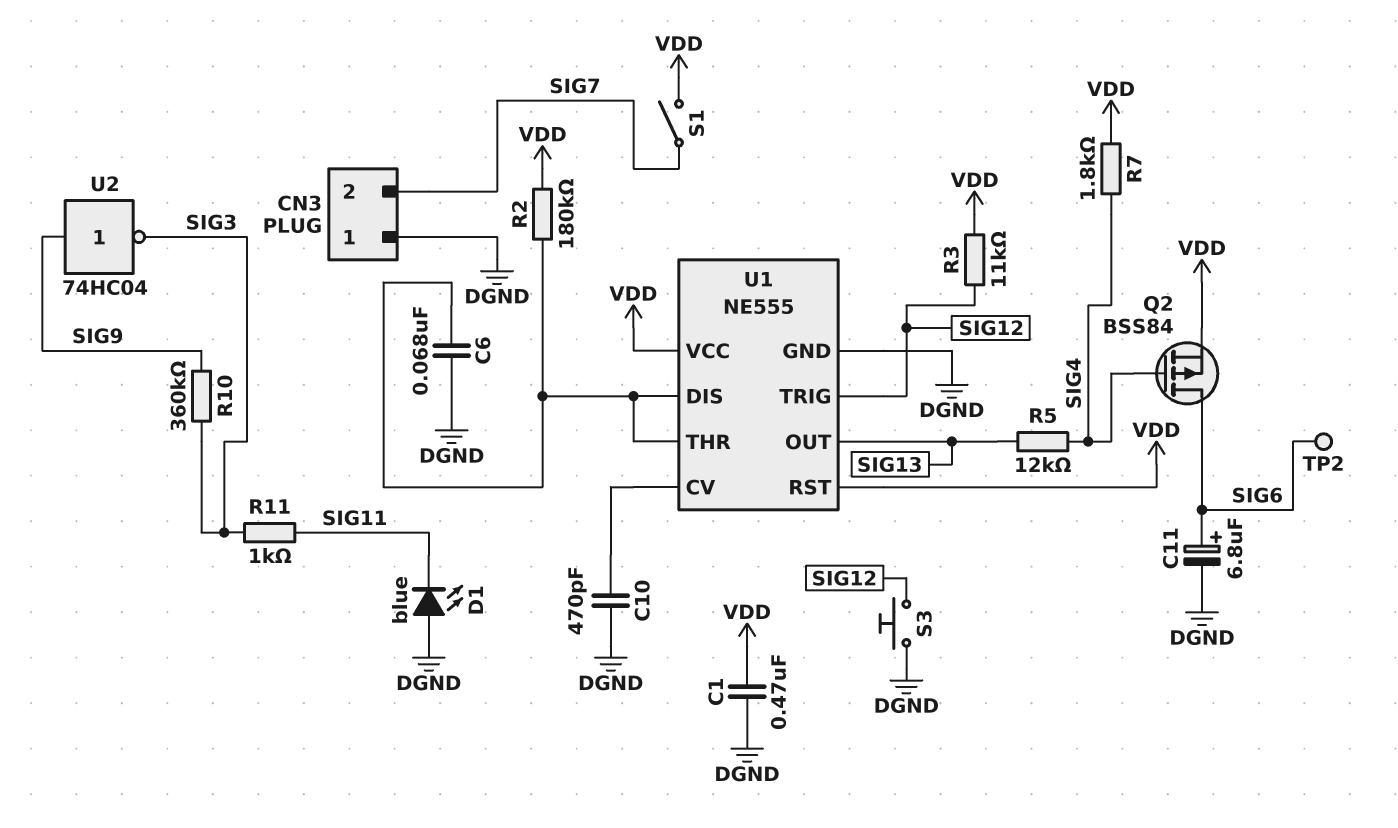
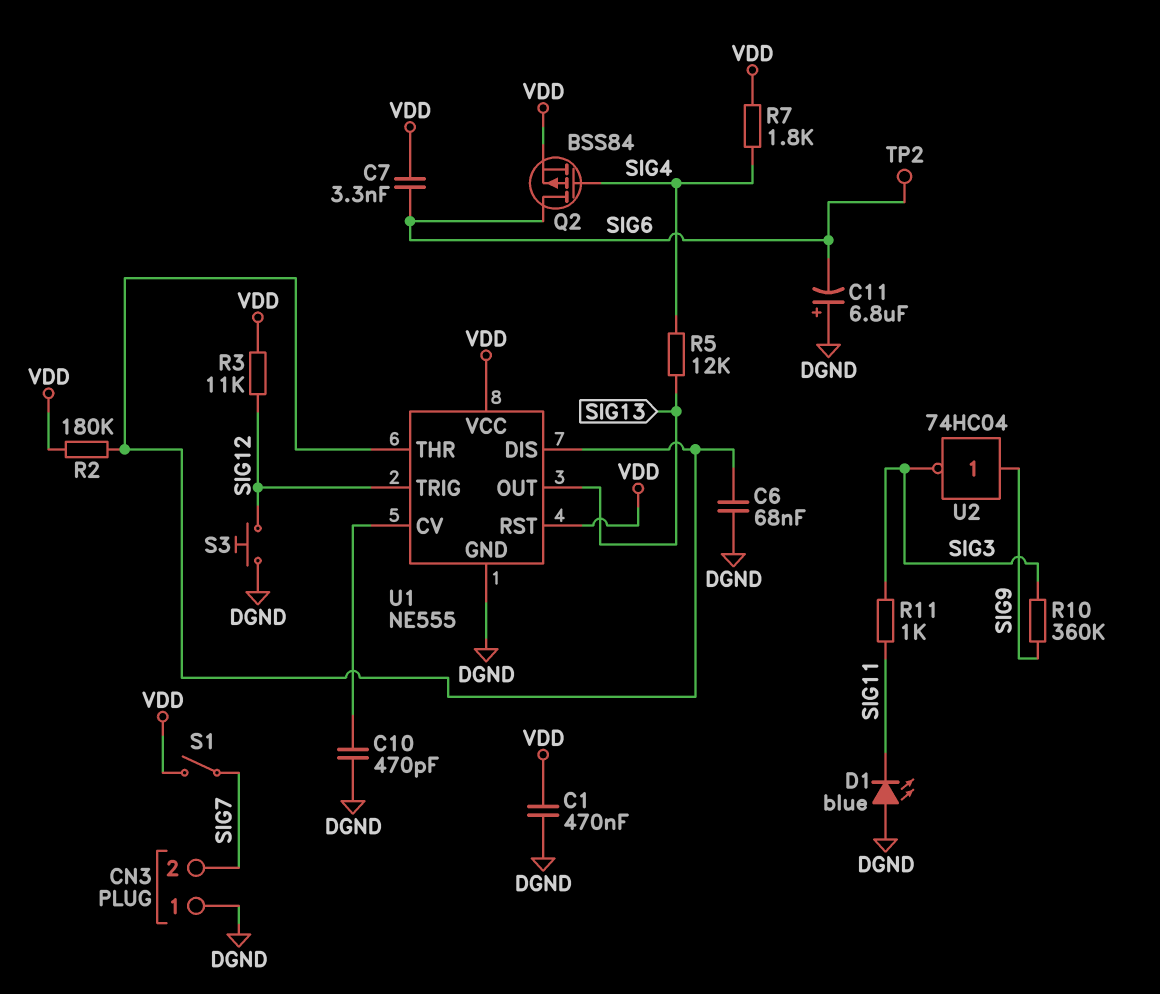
C7: none -> 3.3nF (SIG6, VDD)
C11: 6.8uF (plus SIG6, minus DGND) -> 6.8uF (plus DGND, minus SIG6)

